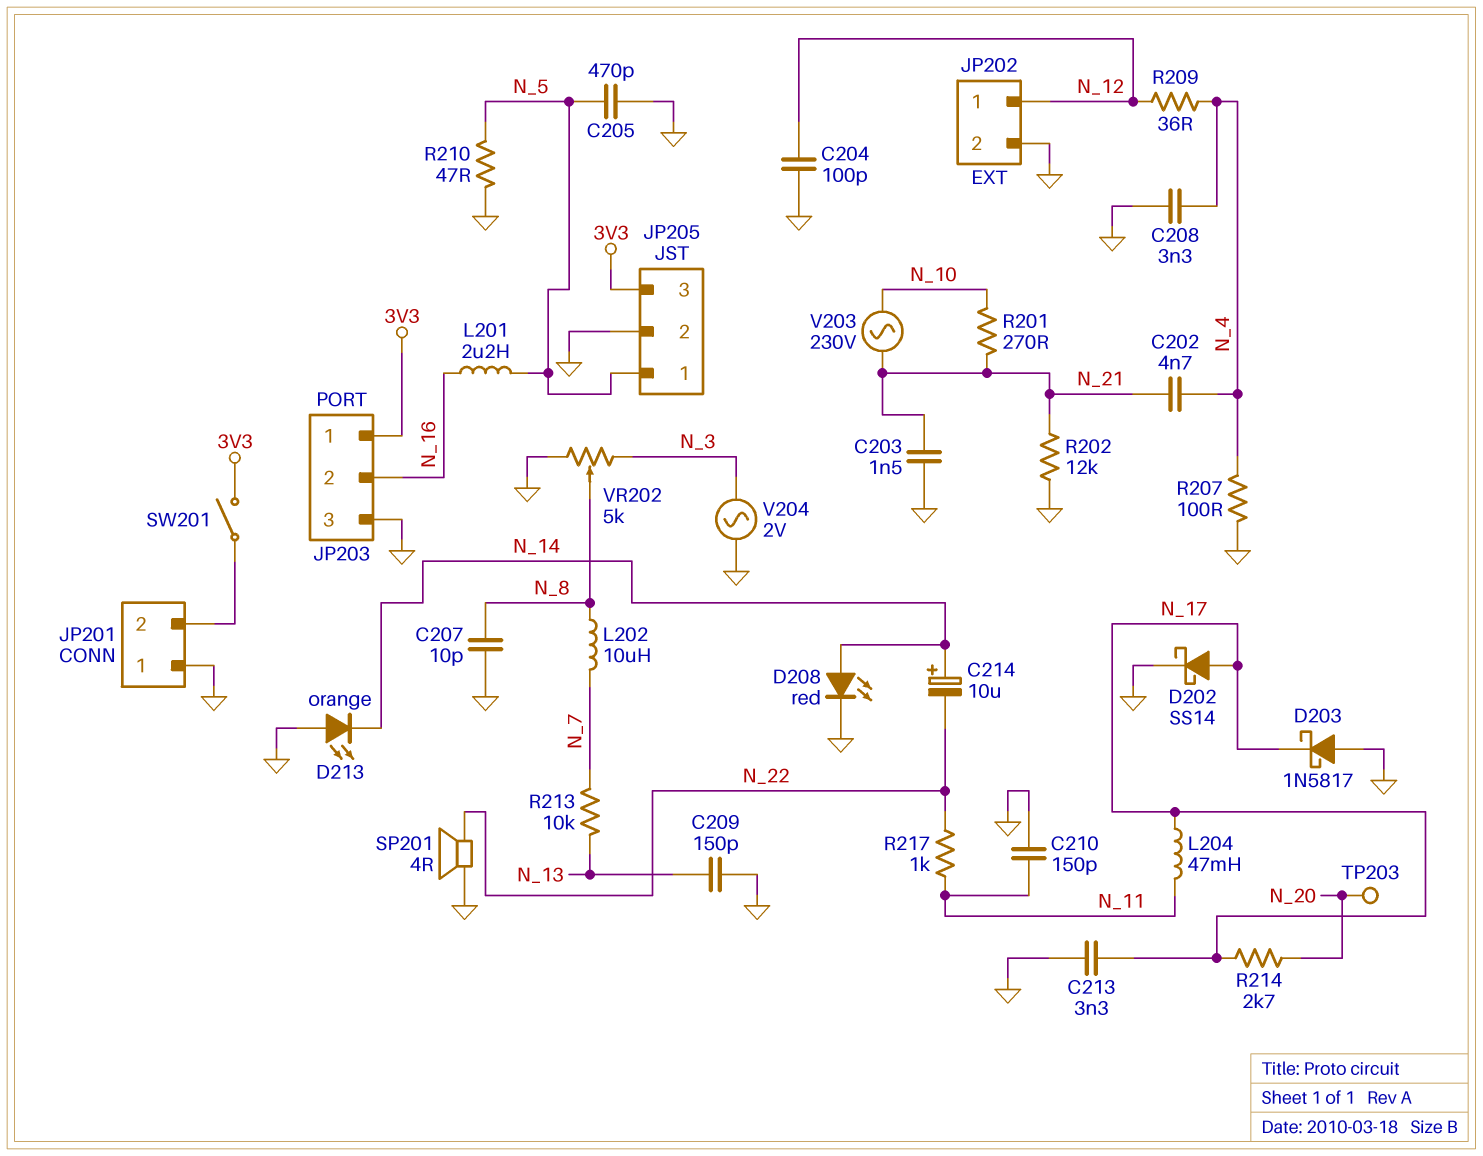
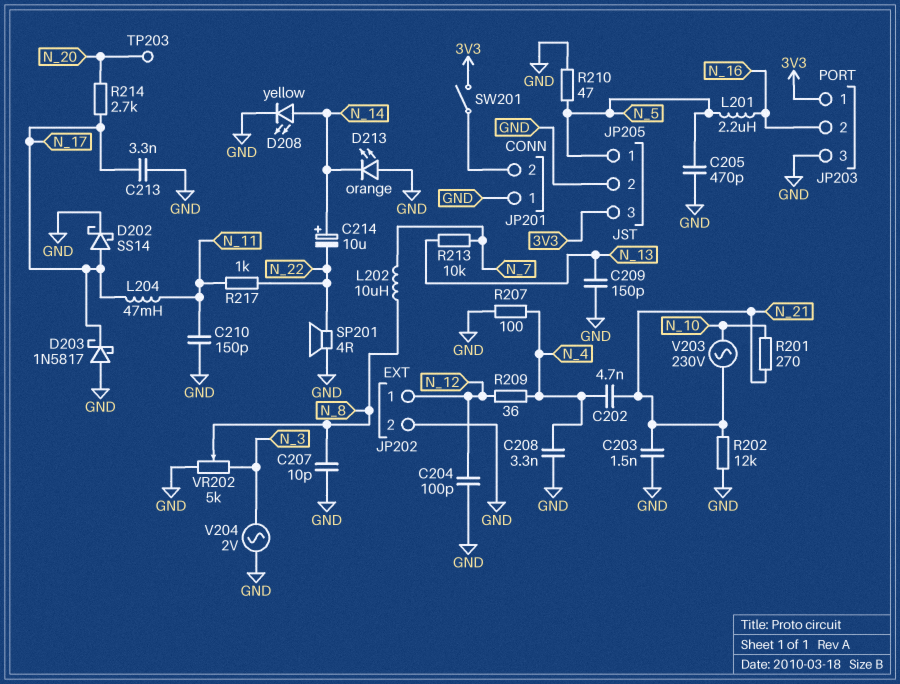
D208: LED red (A N_14, K GND) -> LED yellow (A N_14, K GND)

